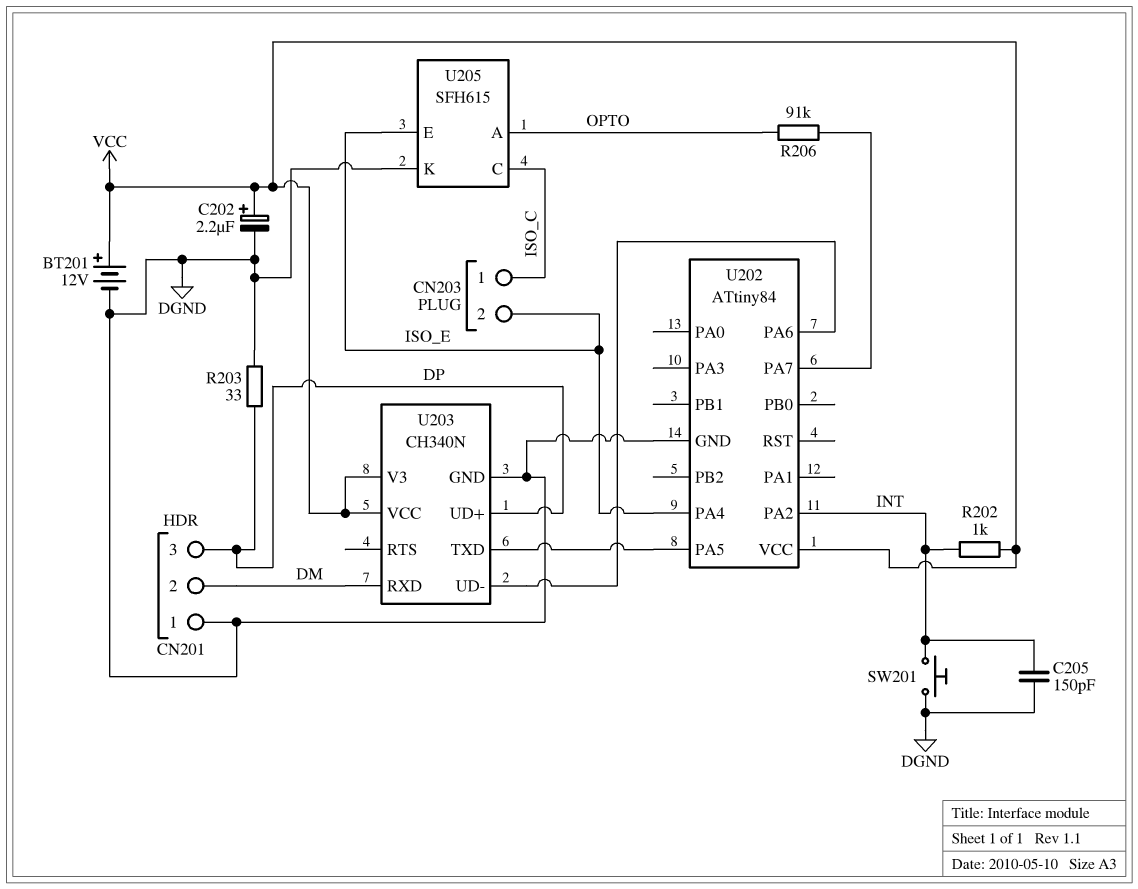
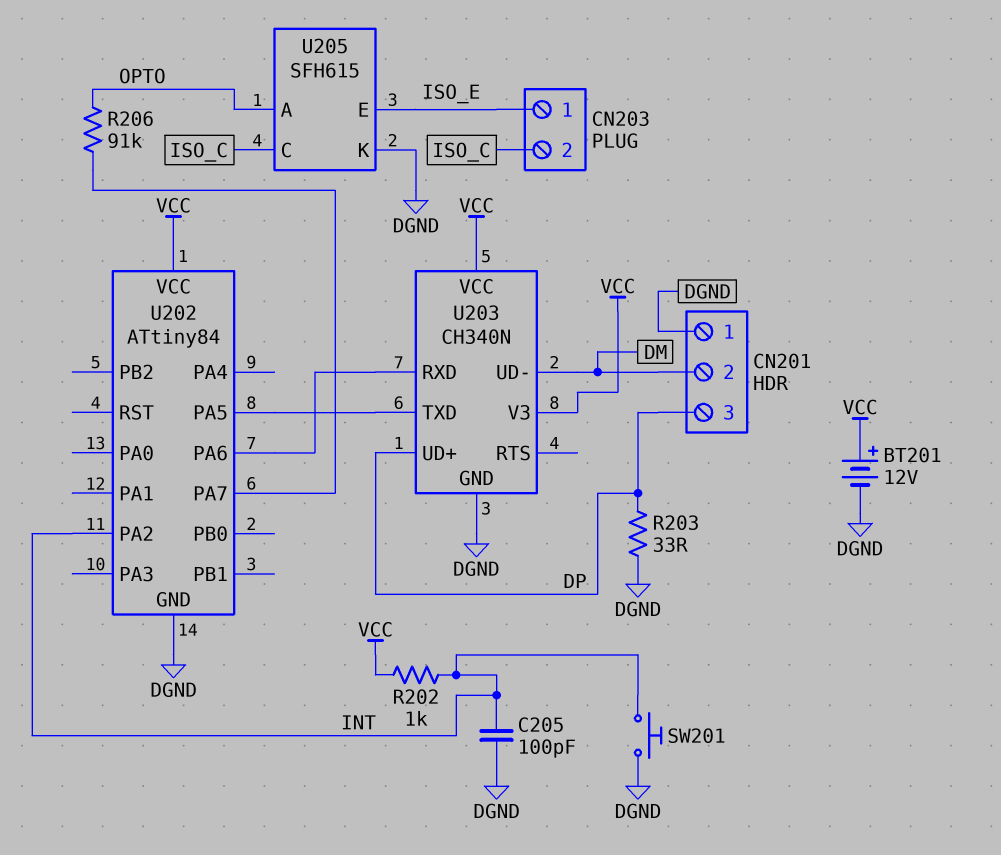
C202: 2.2uF (plus VCC, minus DGND) -> none
C205: 150pF (DGND, INT) -> 100pF (DGND, INT)
CN203 pin 1: ISO_C -> ISO_E
CN203 pin 2: ISO_E -> ISO_C
U202 pin PA4: ISO_E -> none
U203 pin RXD: DM -> U202/PA6
U203 pin UD-: U202/PA6 -> DM

